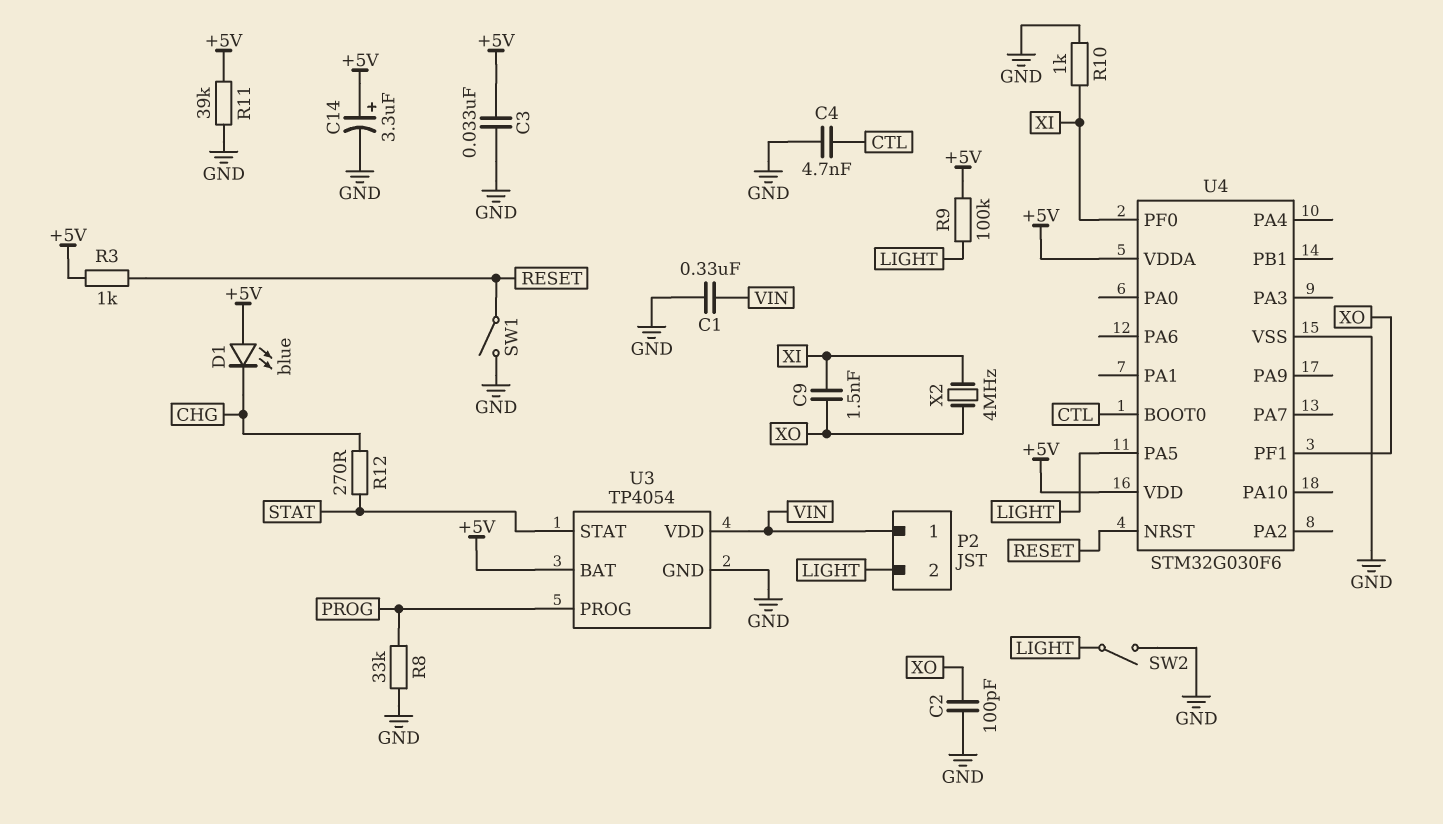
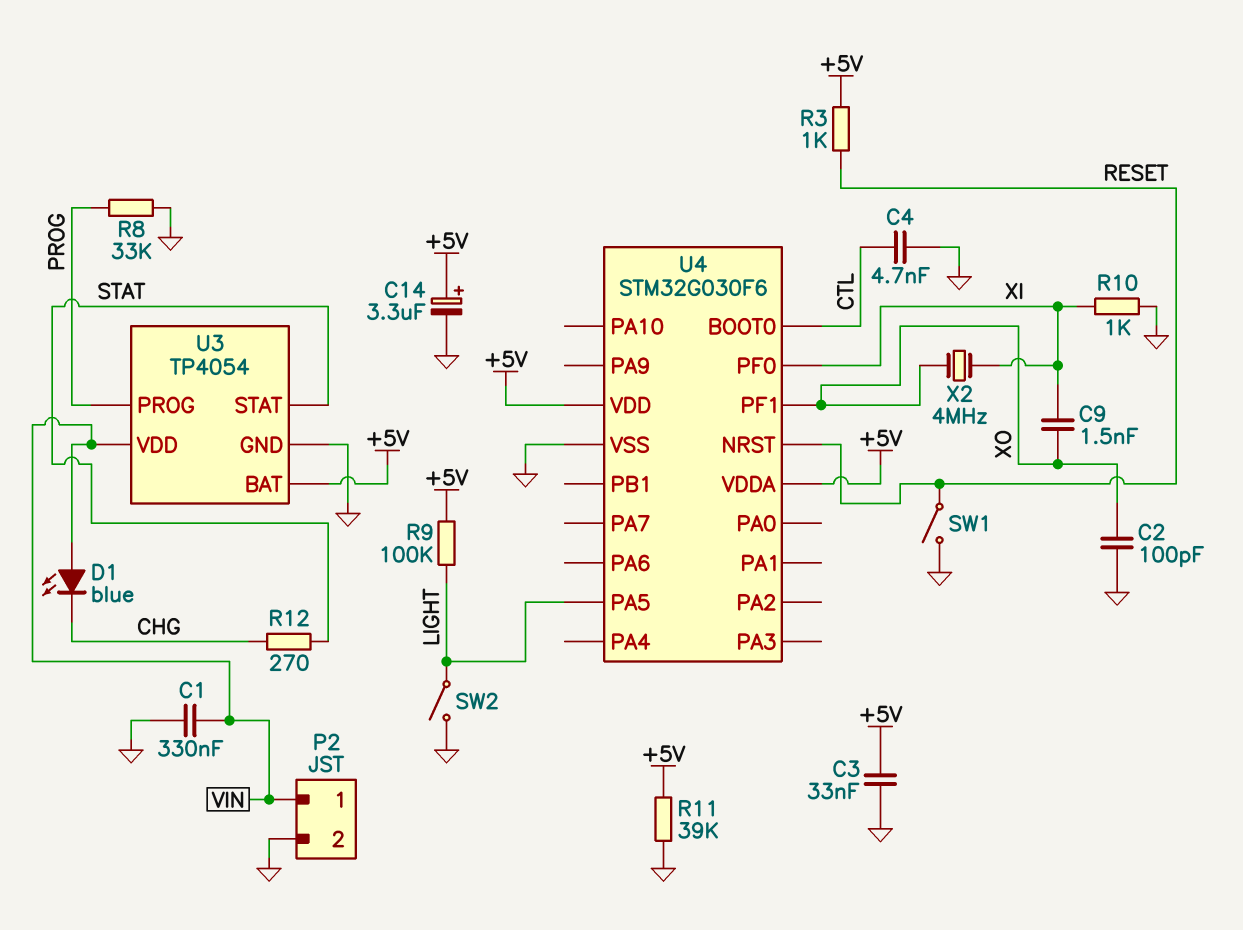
D1: LED blue (A +5V, K CHG) -> LED blue (A VIN, K CHG)
P2 pin 2: LIGHT -> GND

